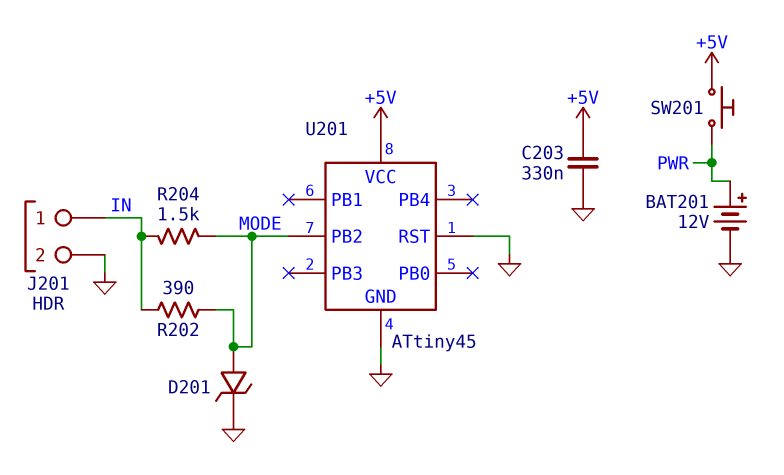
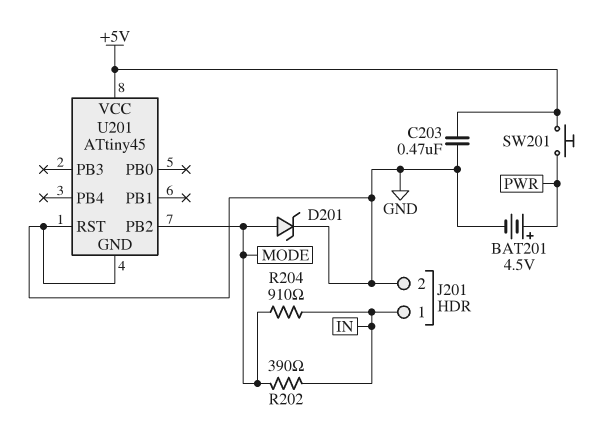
BAT201: 12V (plus PWR, minus GND) -> 4.5V (plus PWR, minus GND)
C203: 330nF (+5V, GND) -> 470nF (+5V, GND)
R204: 1.5k (IN, MODE) -> 910 (IN, MODE)

